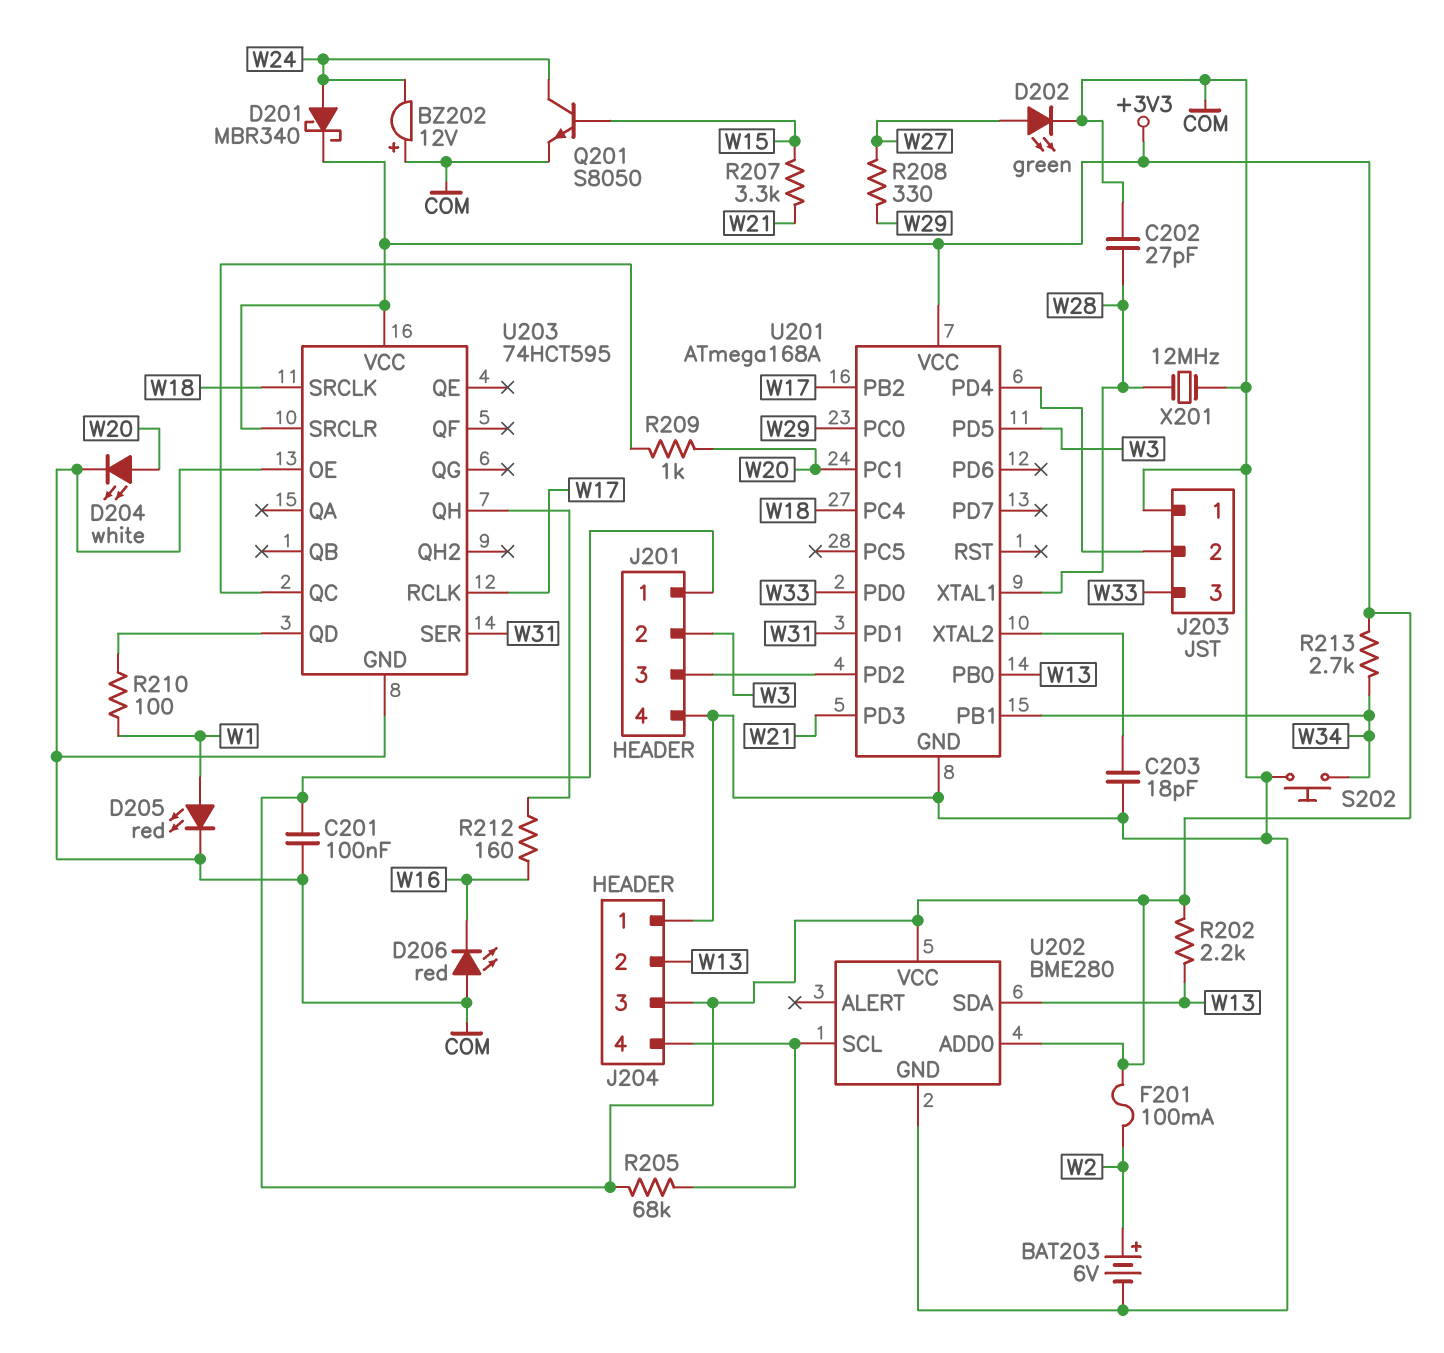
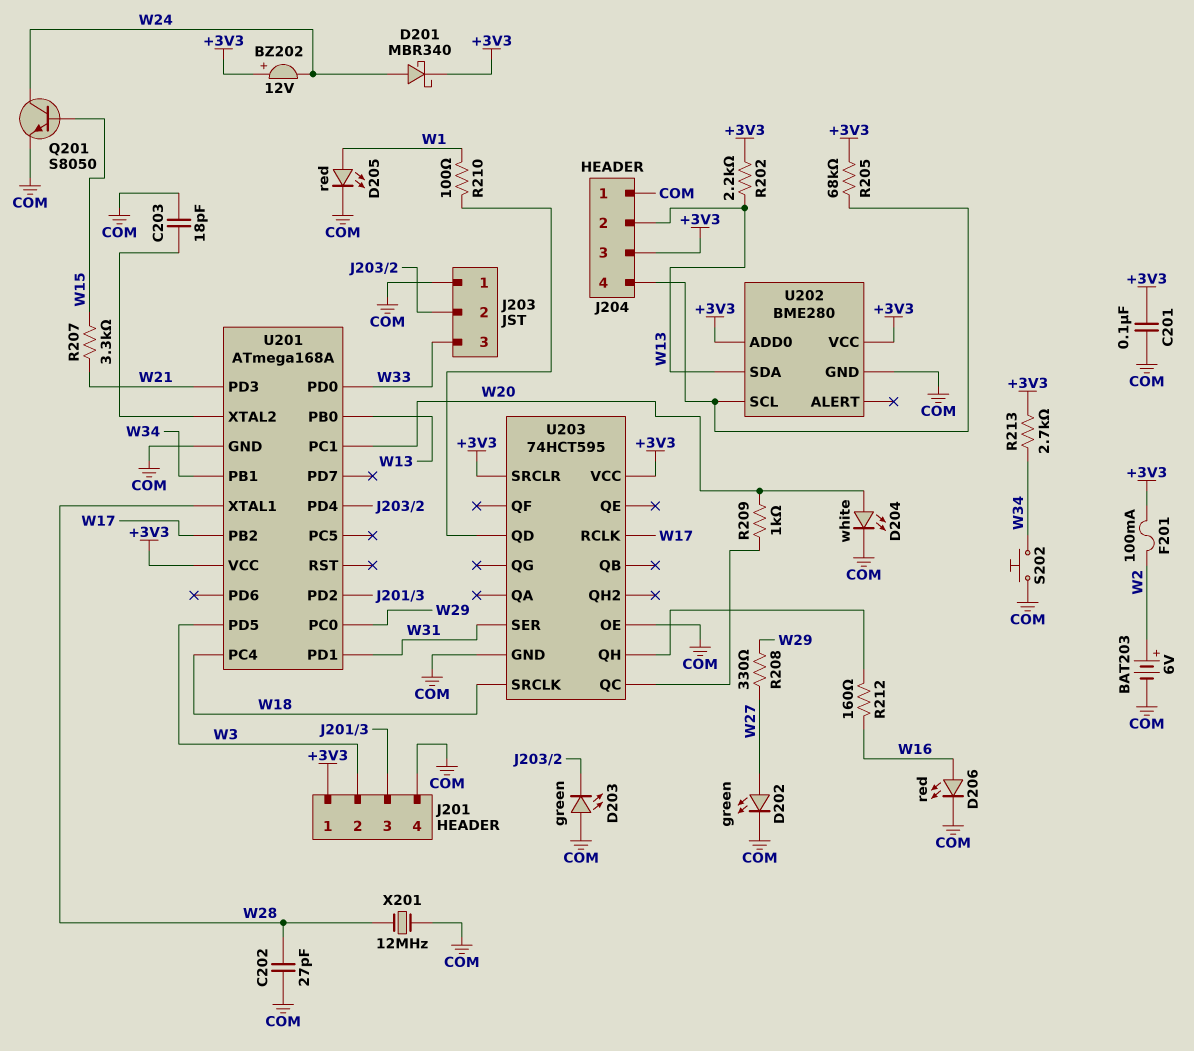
BZ202: buzzer 12V (plus COM, minus W24) -> buzzer 12V (plus +3V3, minus W24)
D203: none -> LED green (A COM, K J203/2)
D206: LED red (A COM, K W16) -> LED red (A W16, K COM)

